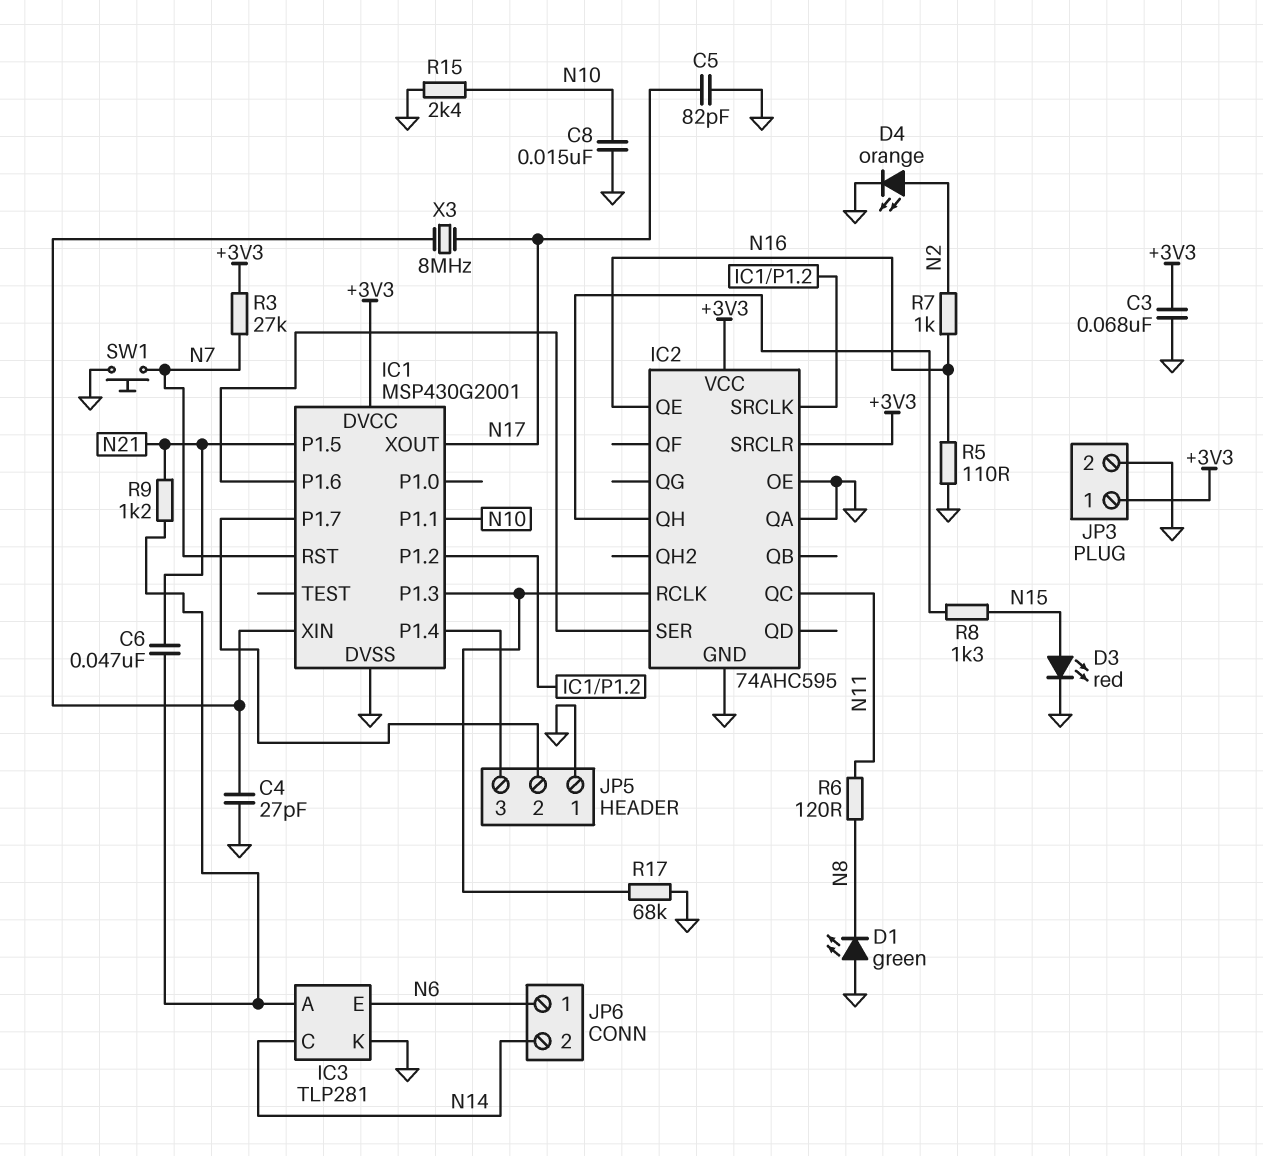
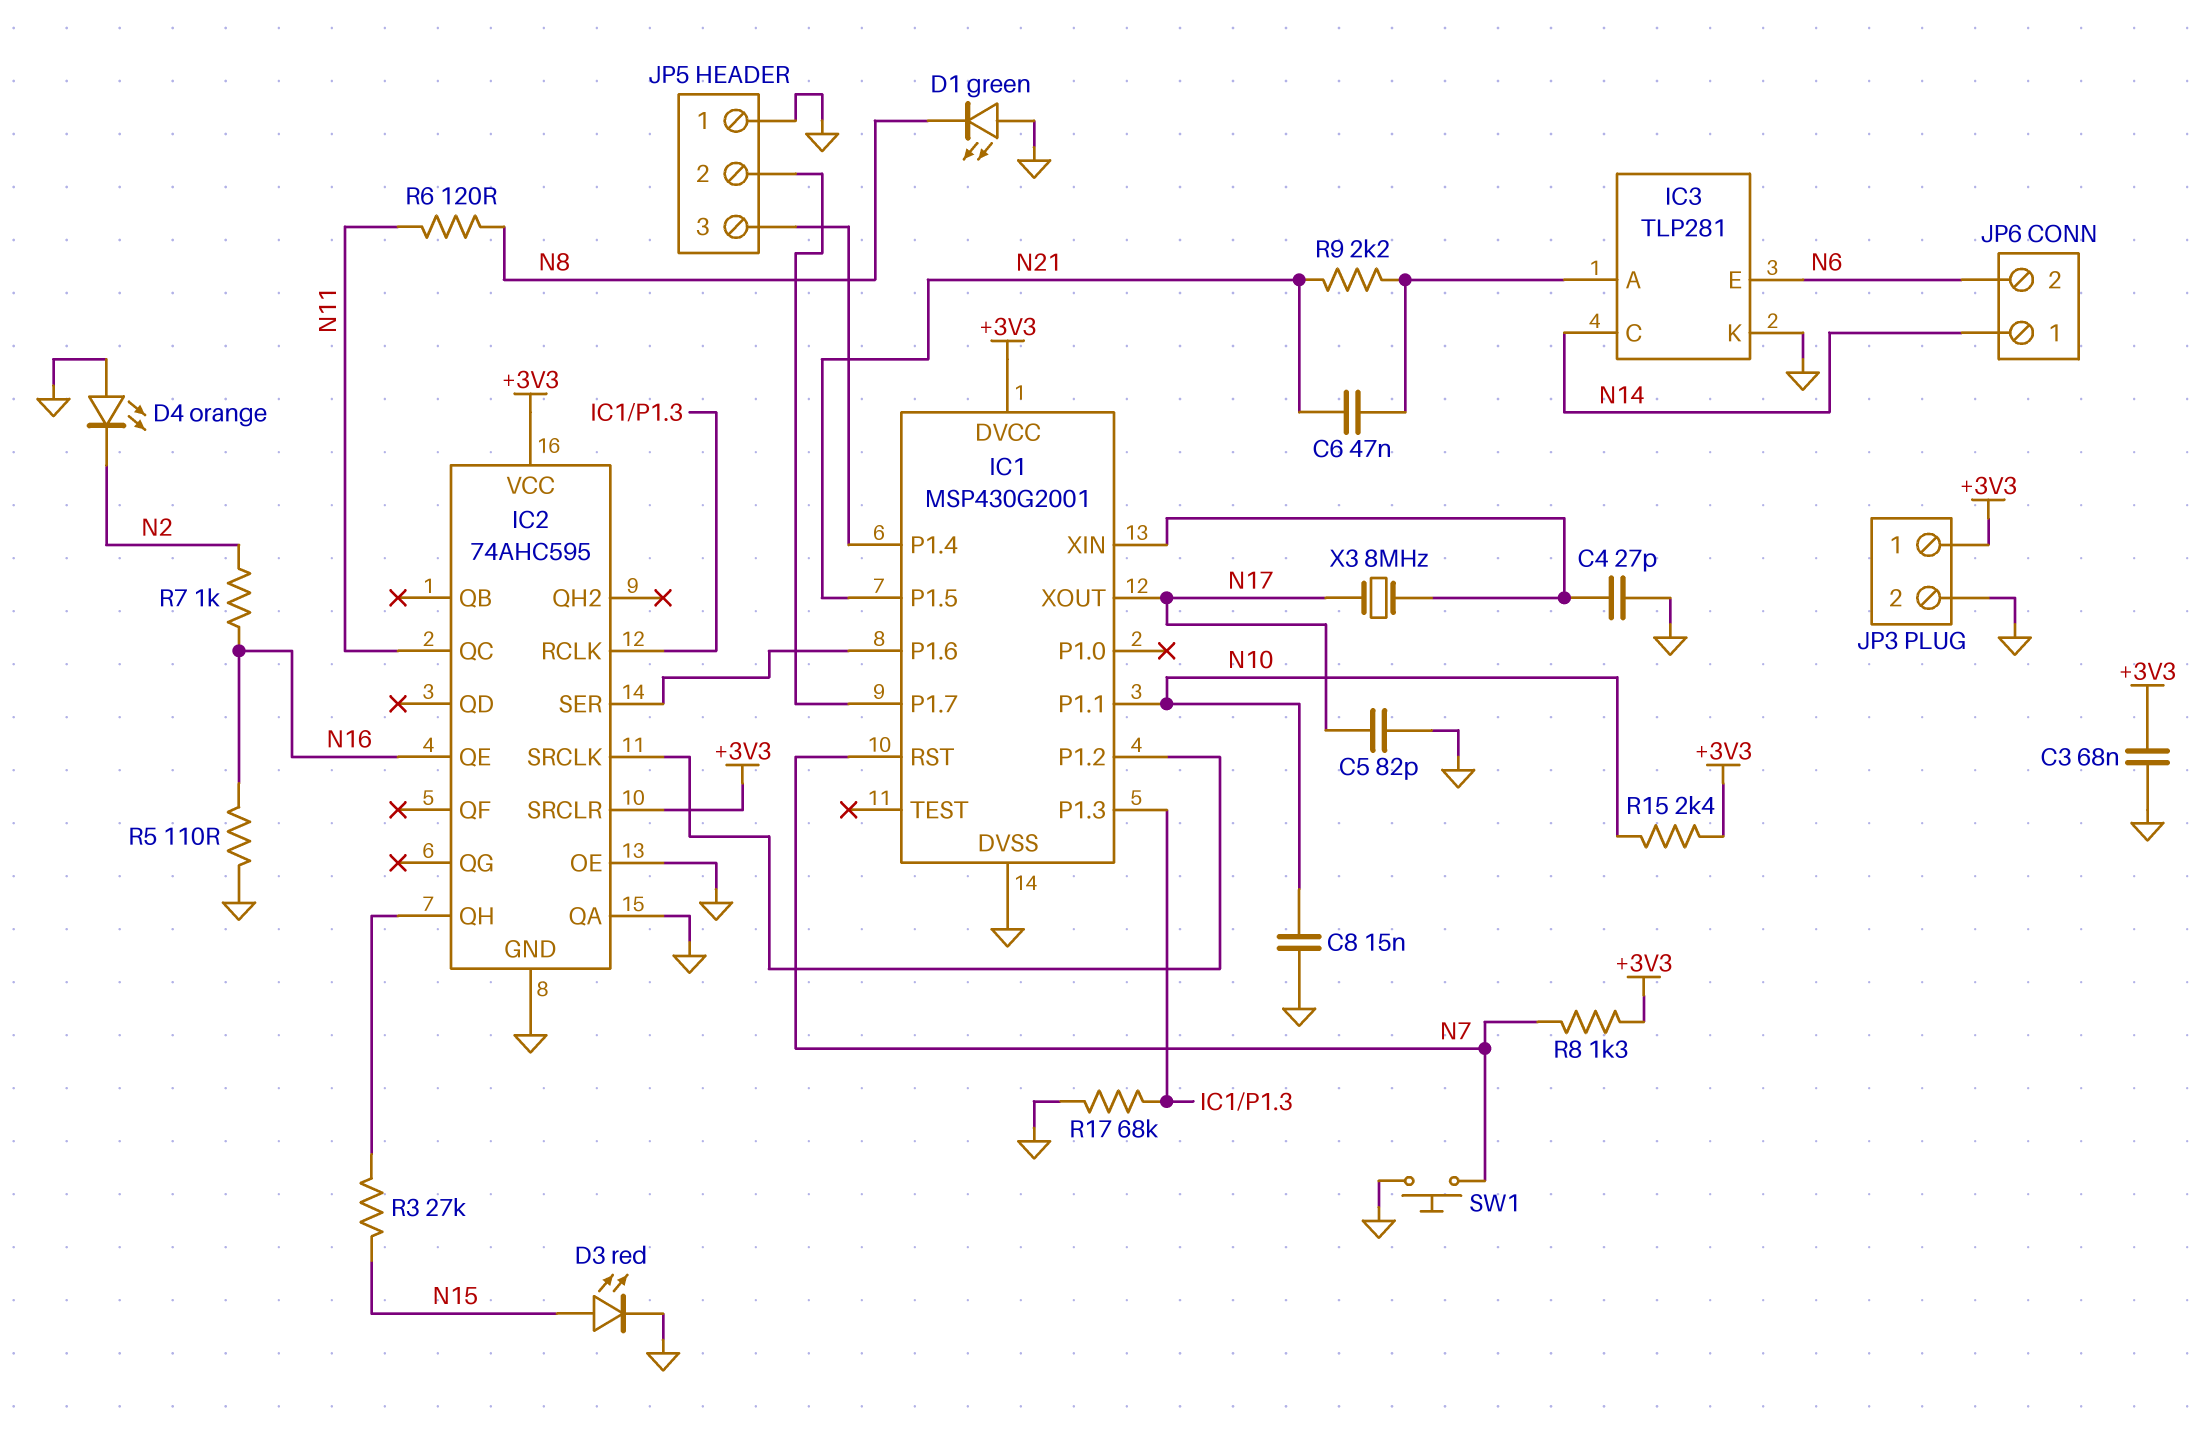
D4: LED orange (A N2, K GND) -> LED orange (A GND, K N2)
JP6 pin 1: N6 -> N14
JP6 pin 2: N14 -> N6
R3: 27k (+3V3, N7) -> 27k (IC2/QH, N15)
R8: 1.3k (IC2/QH, N15) -> 1.3k (+3V3, N7)
R9: 1.2k (IC3/A, N21) -> 2.2k (IC3/A, N21)
R15: 2.4k (GND, N10) -> 2.4k (+3V3, N10)

